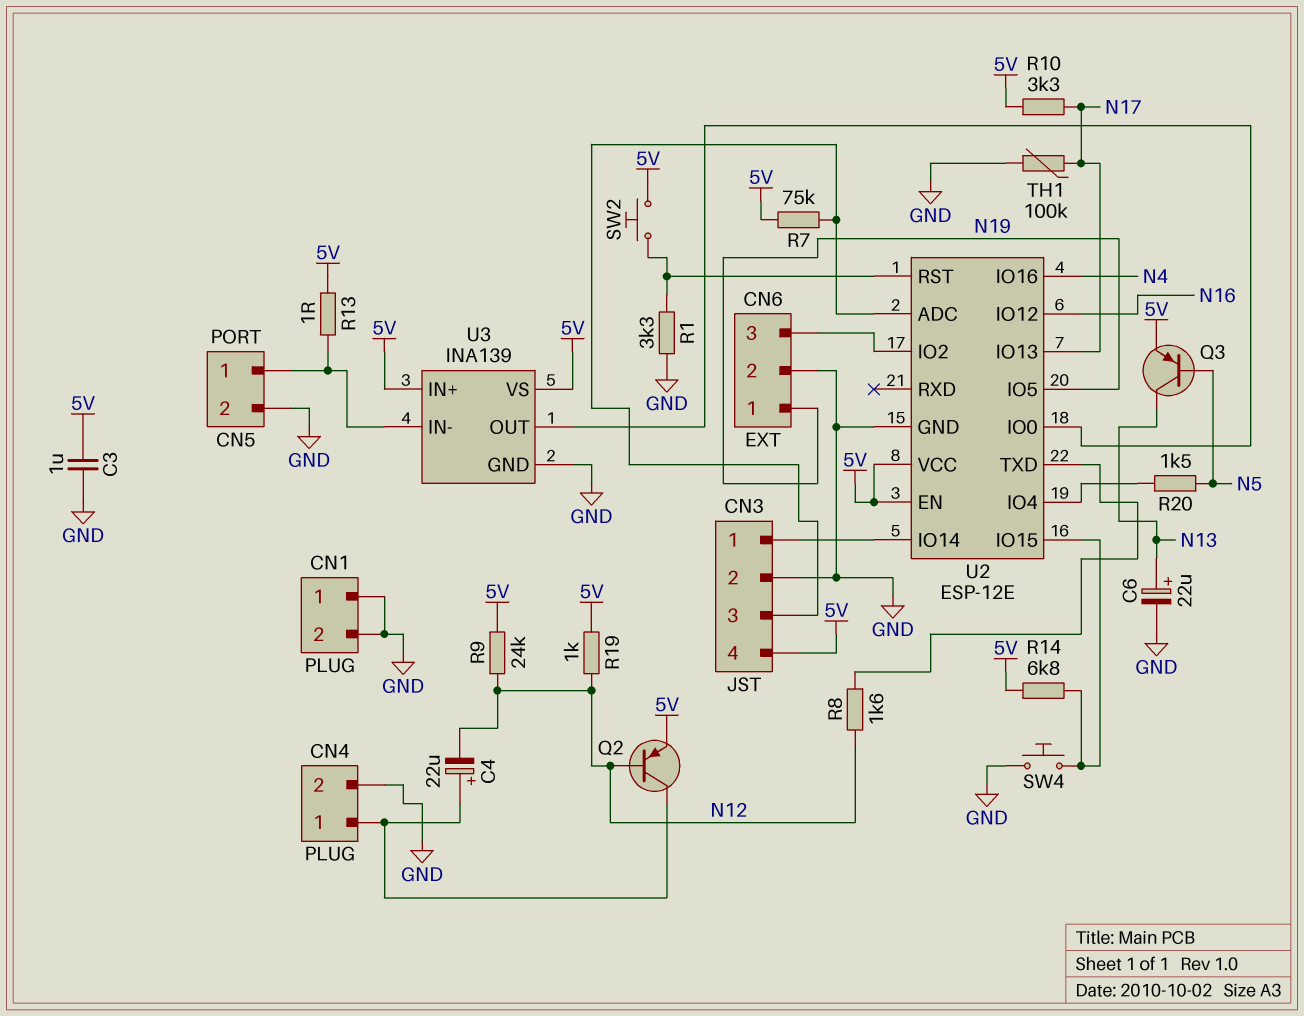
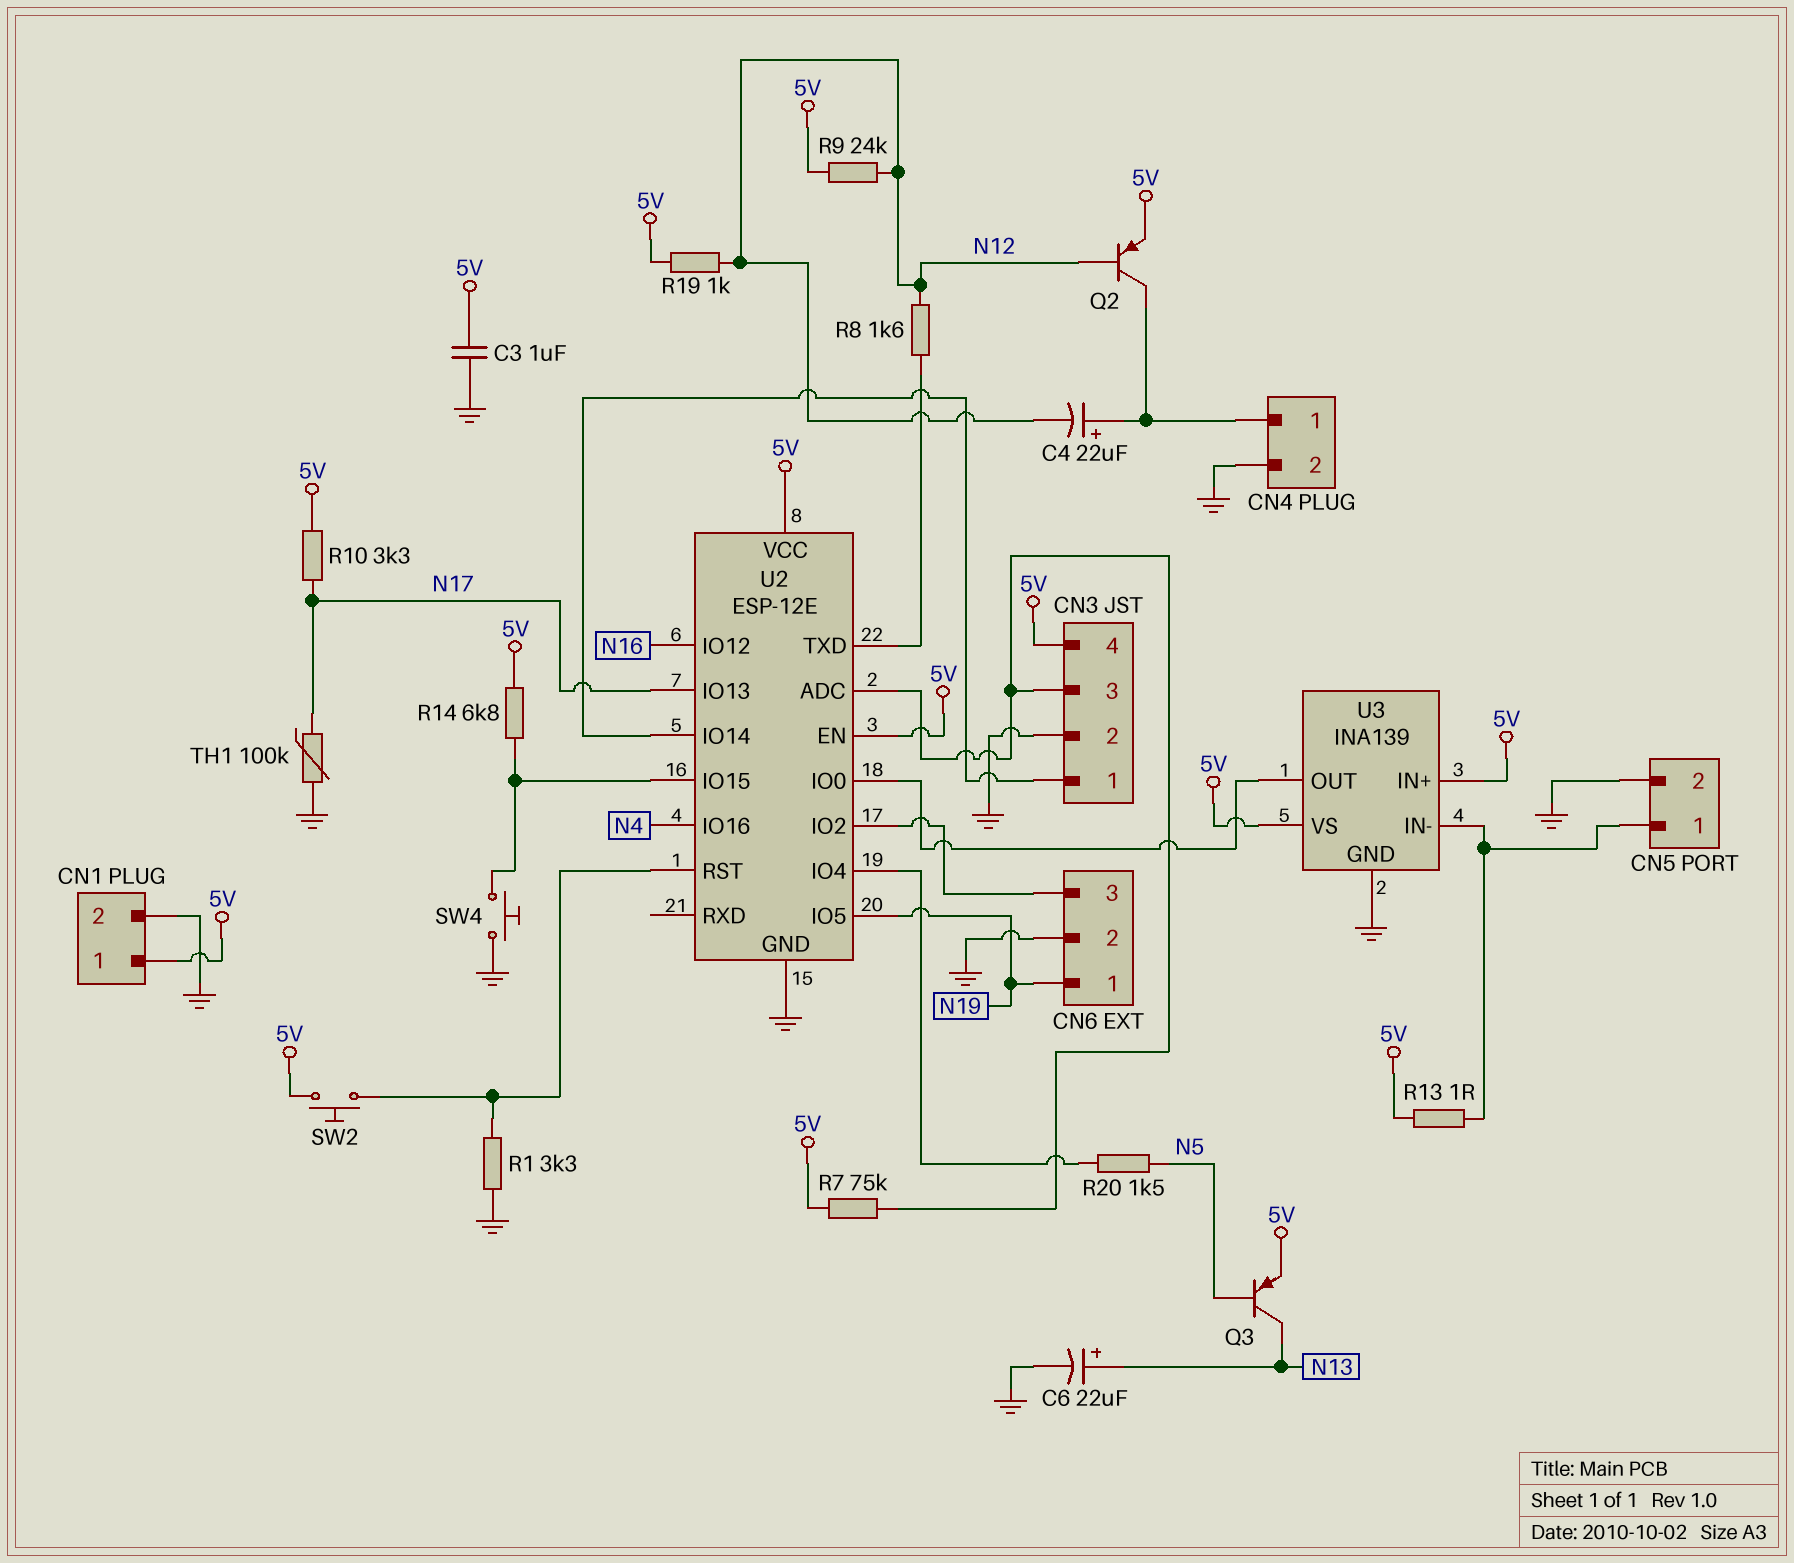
CN1 pin 1: GND -> 5V

